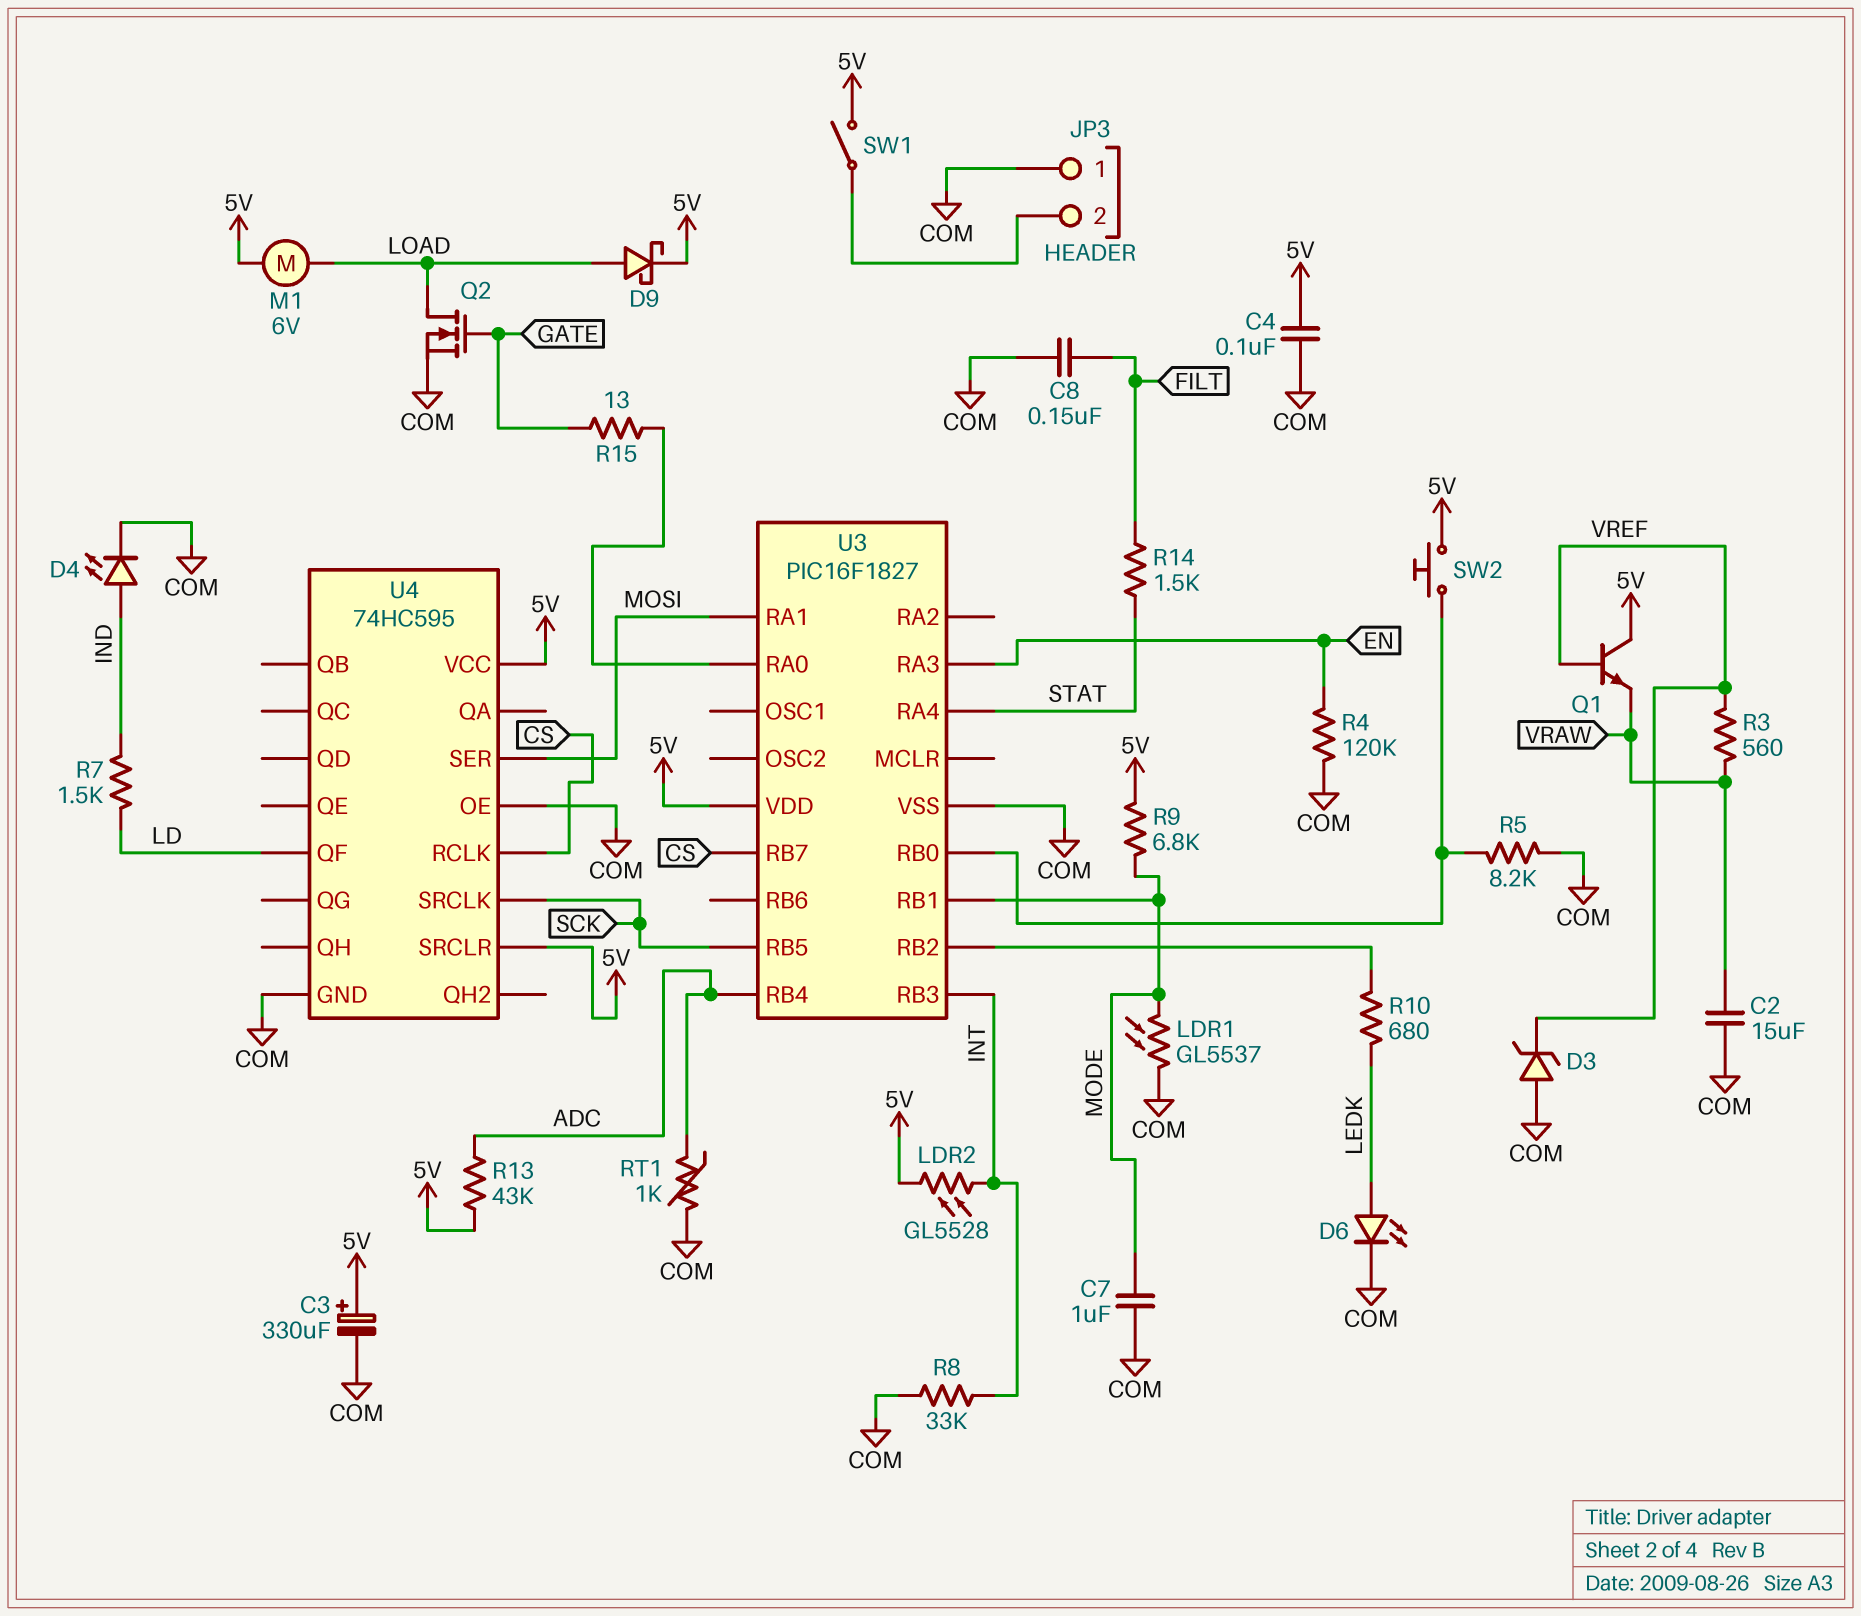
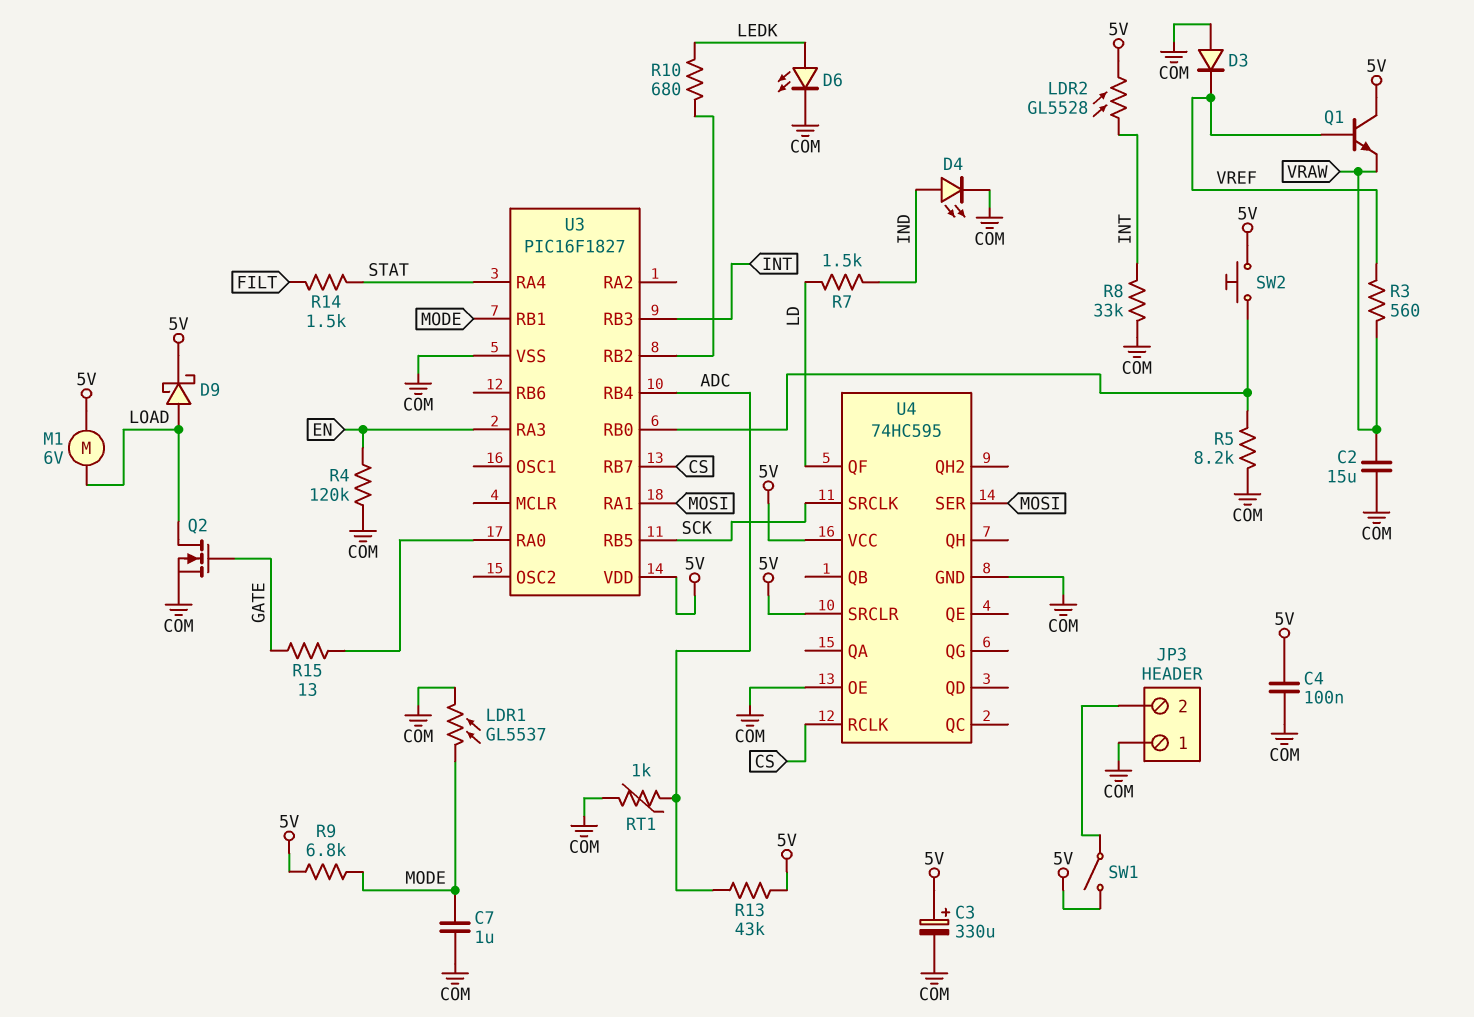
C8: 150nF (COM, FILT) -> none
D3: zener (A COM, K VREF) -> diode (A COM, K VREF)

